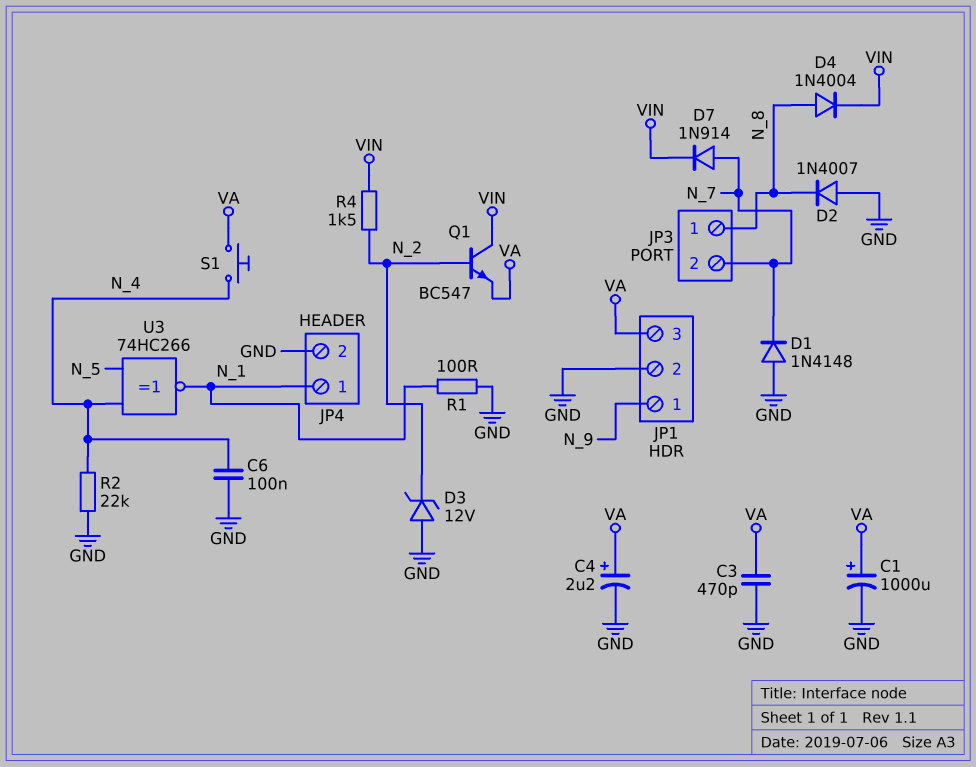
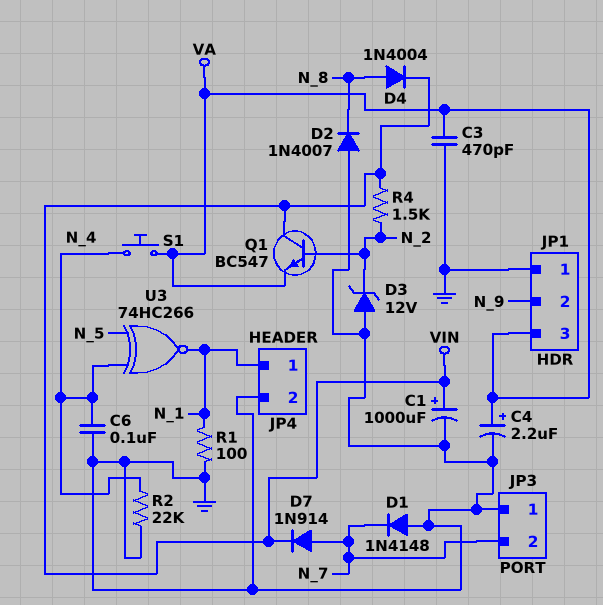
C1: 1000uF (plus VA, minus GND) -> 1000uF (plus VIN, minus GND)
JP1 pin 1: N_9 -> GND
JP1 pin 2: GND -> N_9
JP3 pin 1: N_8 -> GND

